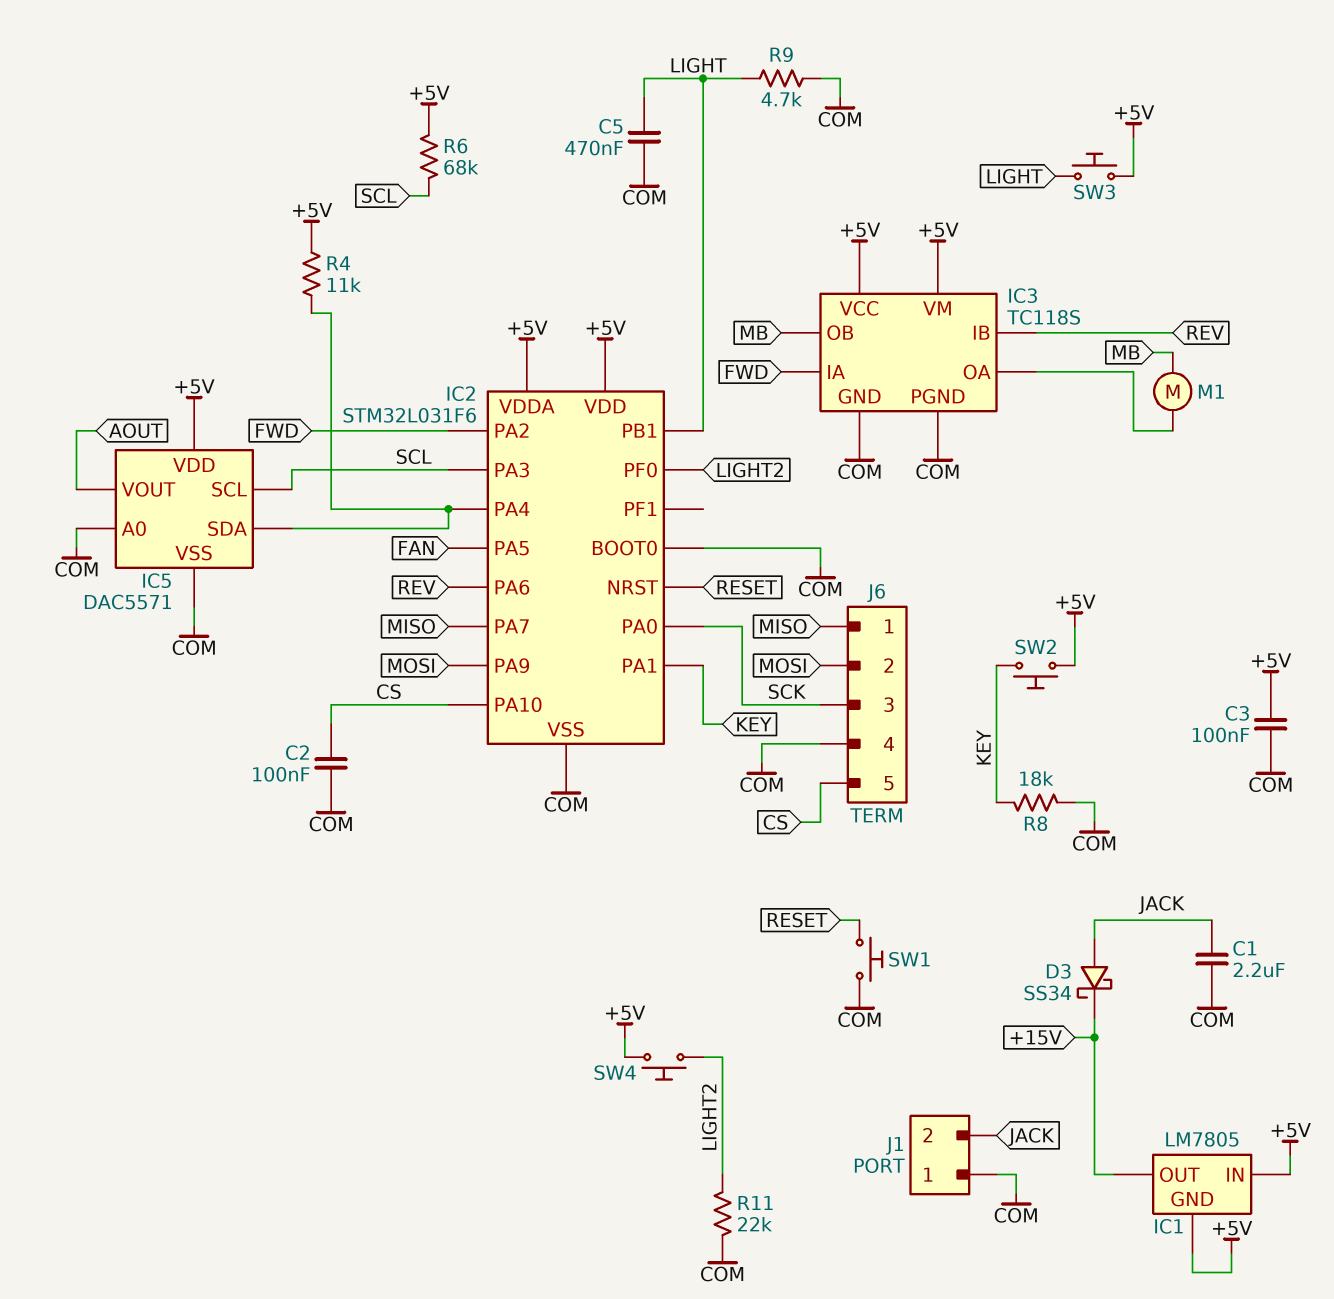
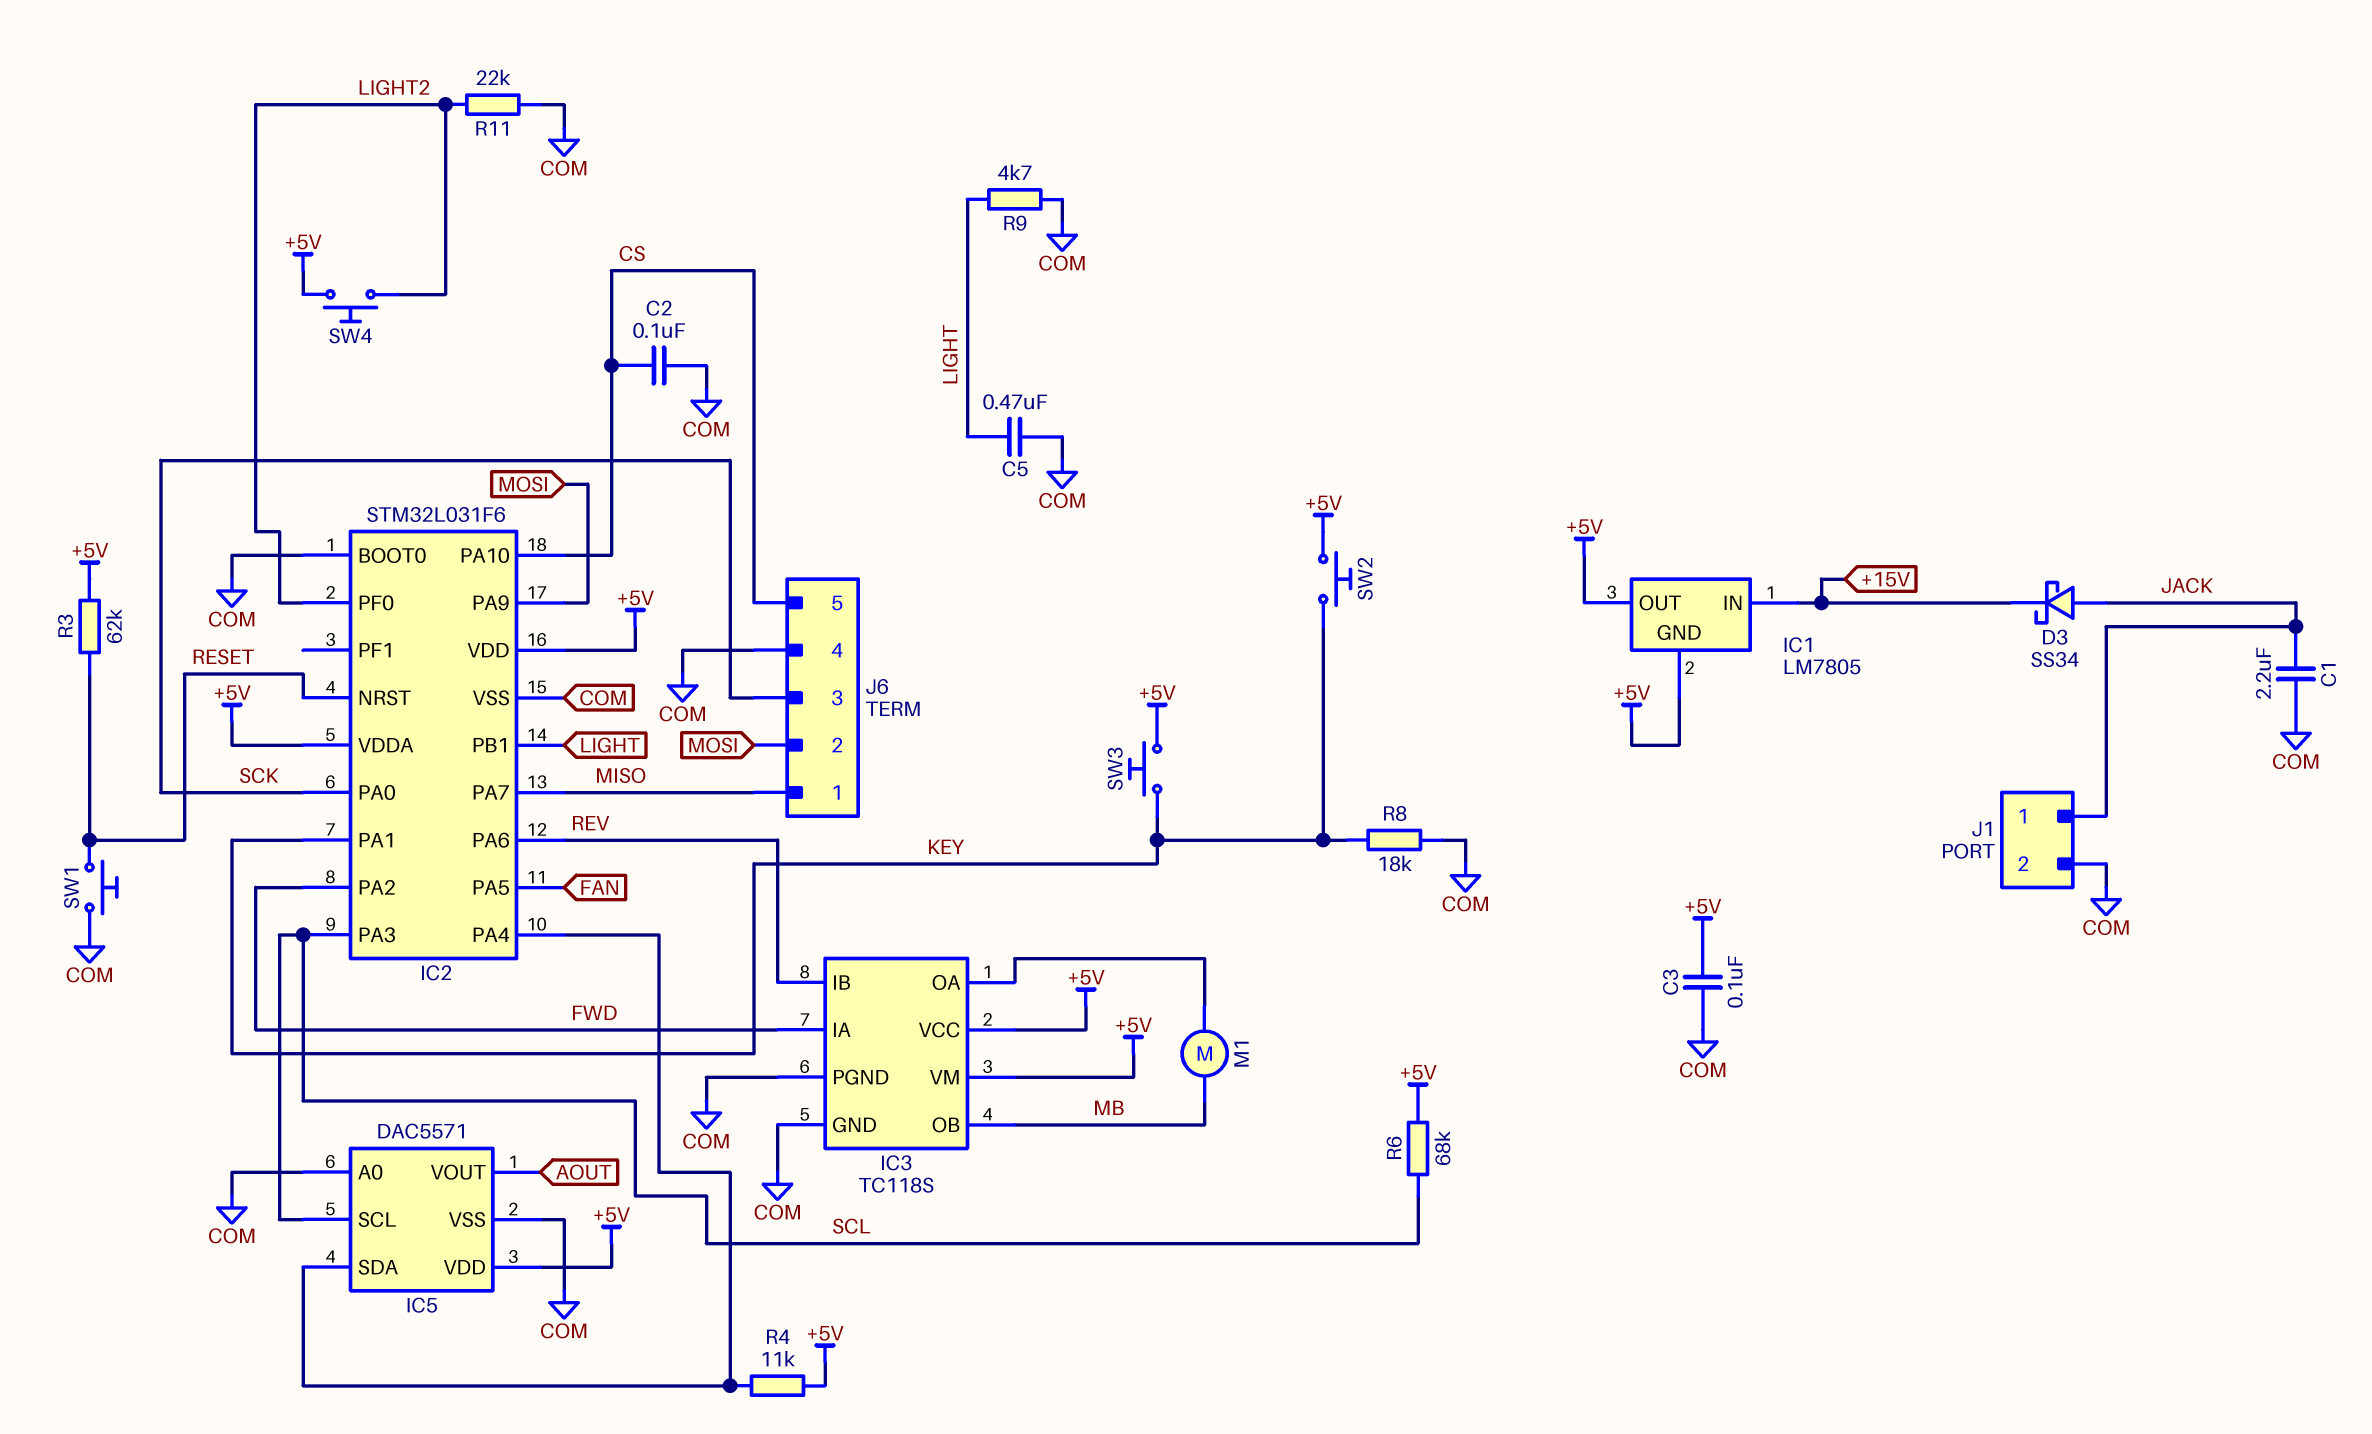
IC1 pin IN: +5V -> +15V
IC1 pin OUT: +15V -> +5V
J1 pin 1: COM -> JACK
J1 pin 2: JACK -> COM
R3: none -> 62k (+5V, RESET)
SW3: button (+5V, LIGHT) -> button (+5V, KEY)

